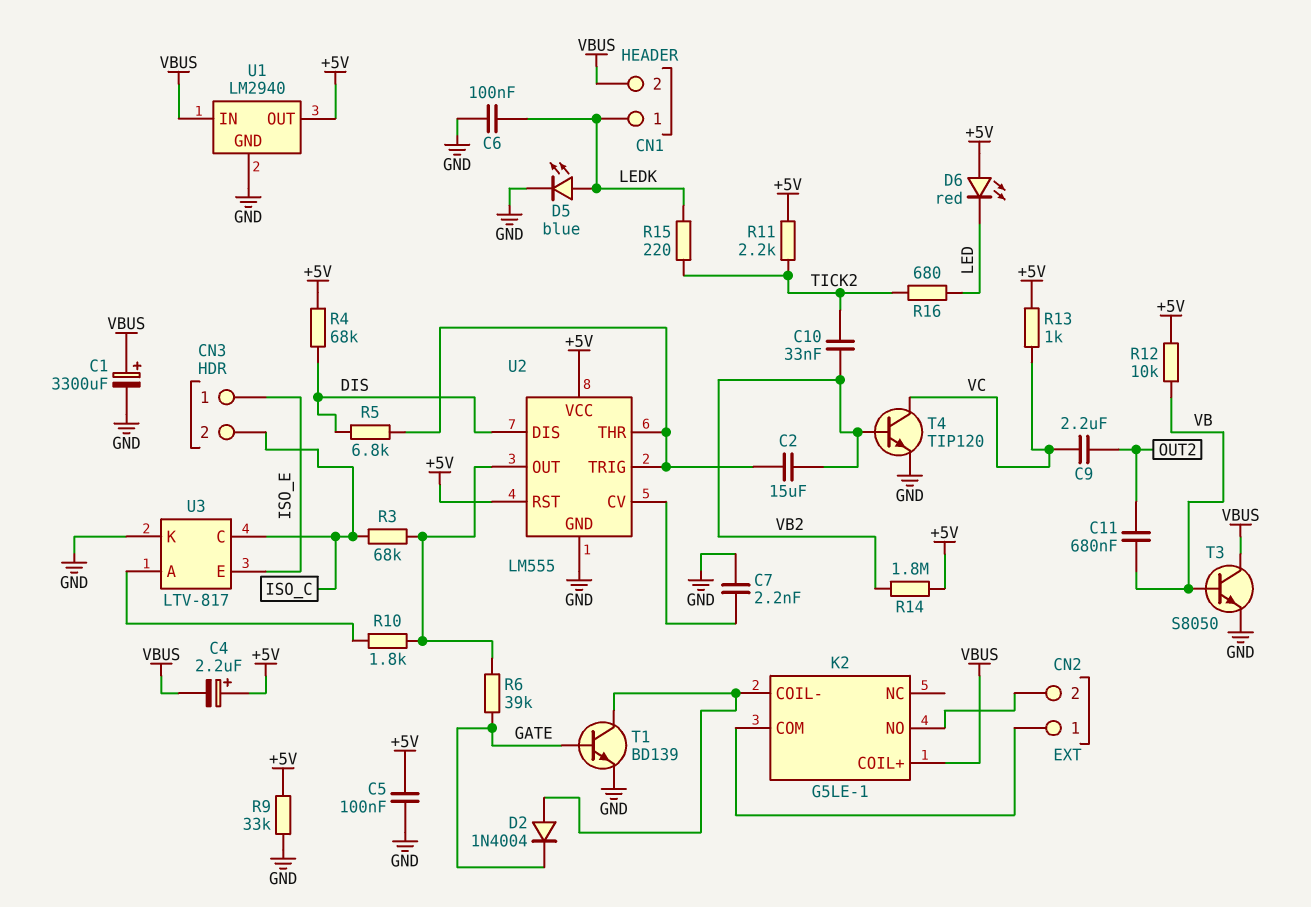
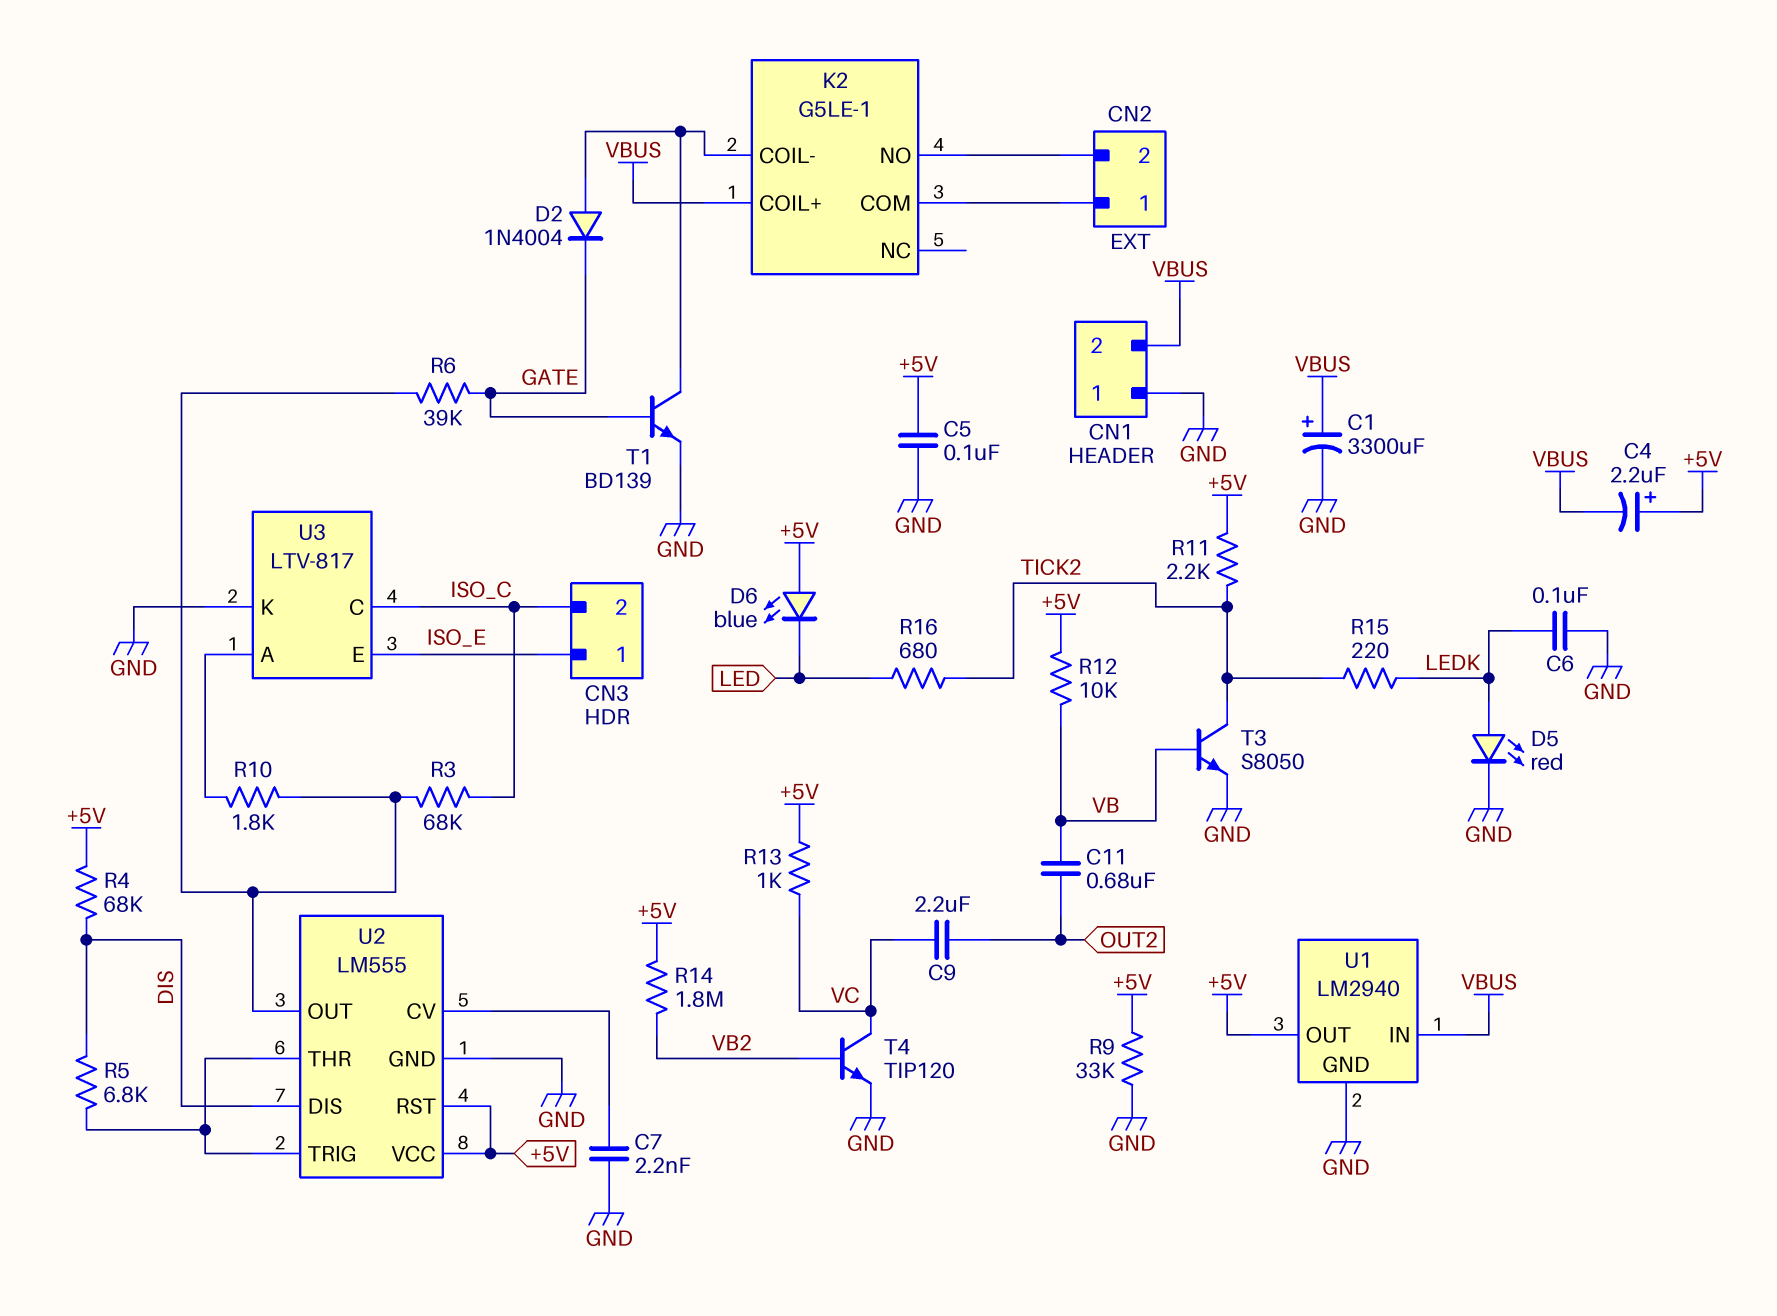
C2: 15uF (U2/THR, VB2) -> none
C10: 33nF (TICK2, VB2) -> none
CN1 pin 1: LEDK -> GND
D5: LED blue (A LEDK, K GND) -> LED red (A LEDK, K GND)
D6: LED red (A +5V, K LED) -> LED blue (A +5V, K LED)
T3: NPN S8050 (B VB, C VBUS, E GND) -> NPN S8050 (B VB, C TICK2, E GND)

